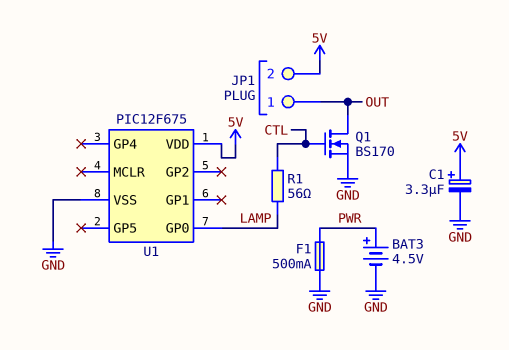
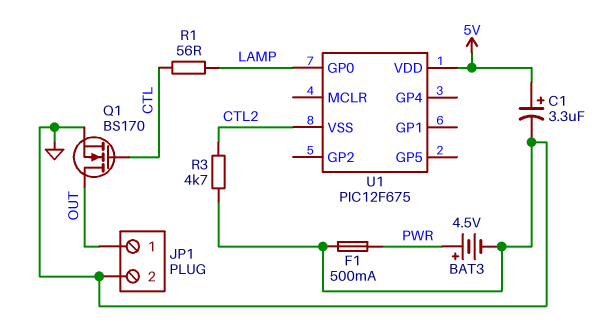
JP1 pin 2: 5V -> GND
R3: none -> 4.7k (CTL2, GND)
U1 pin VSS: GND -> CTL2

